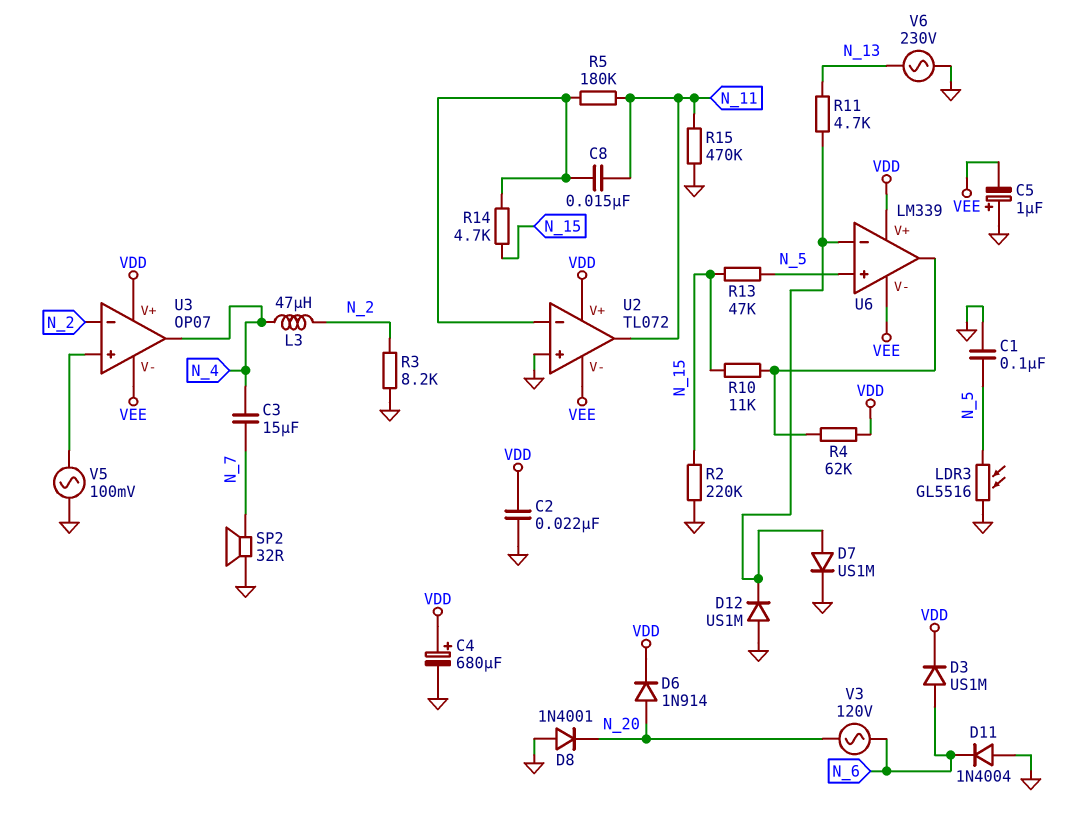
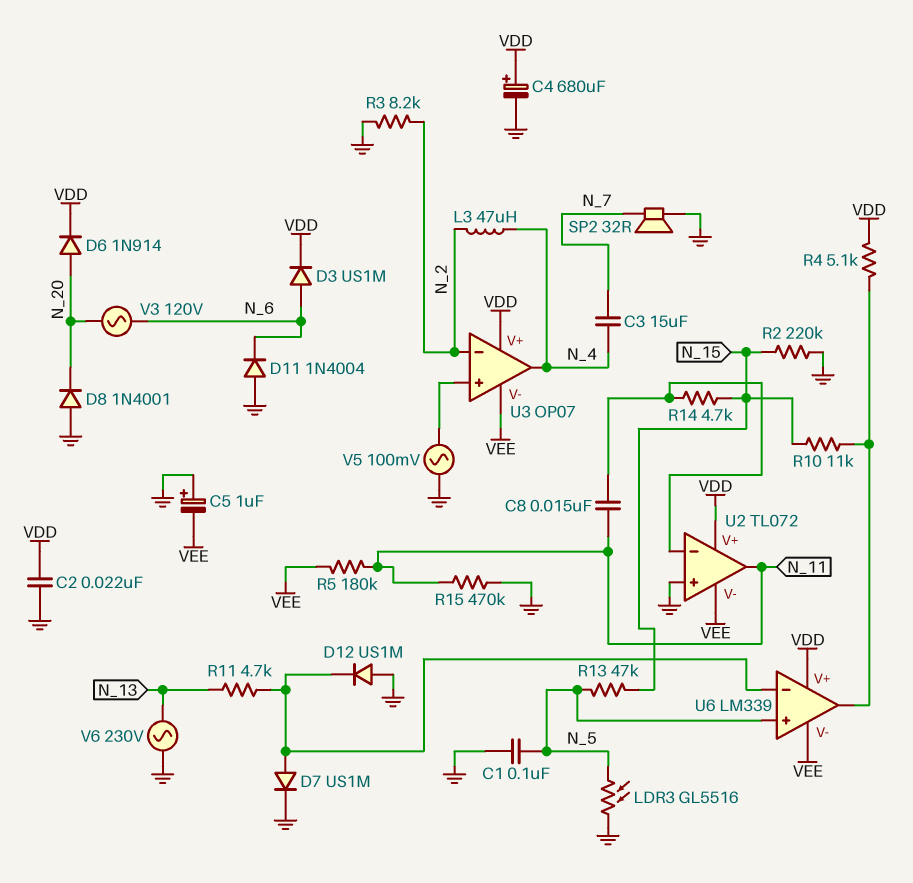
R4: 62k (U6/out, VDD) -> 5.1k (U6/out, VDD)
R5: 180k (N_11, U2/in-) -> 180k (N_11, VEE)

